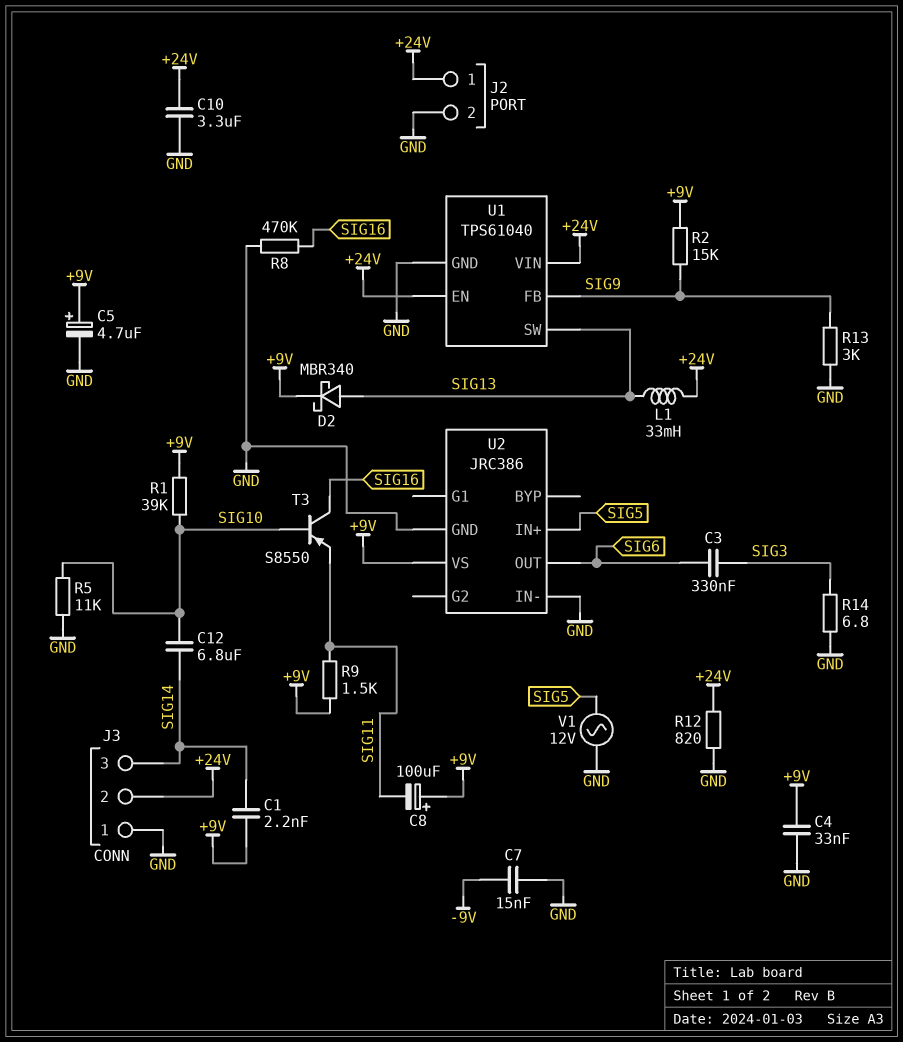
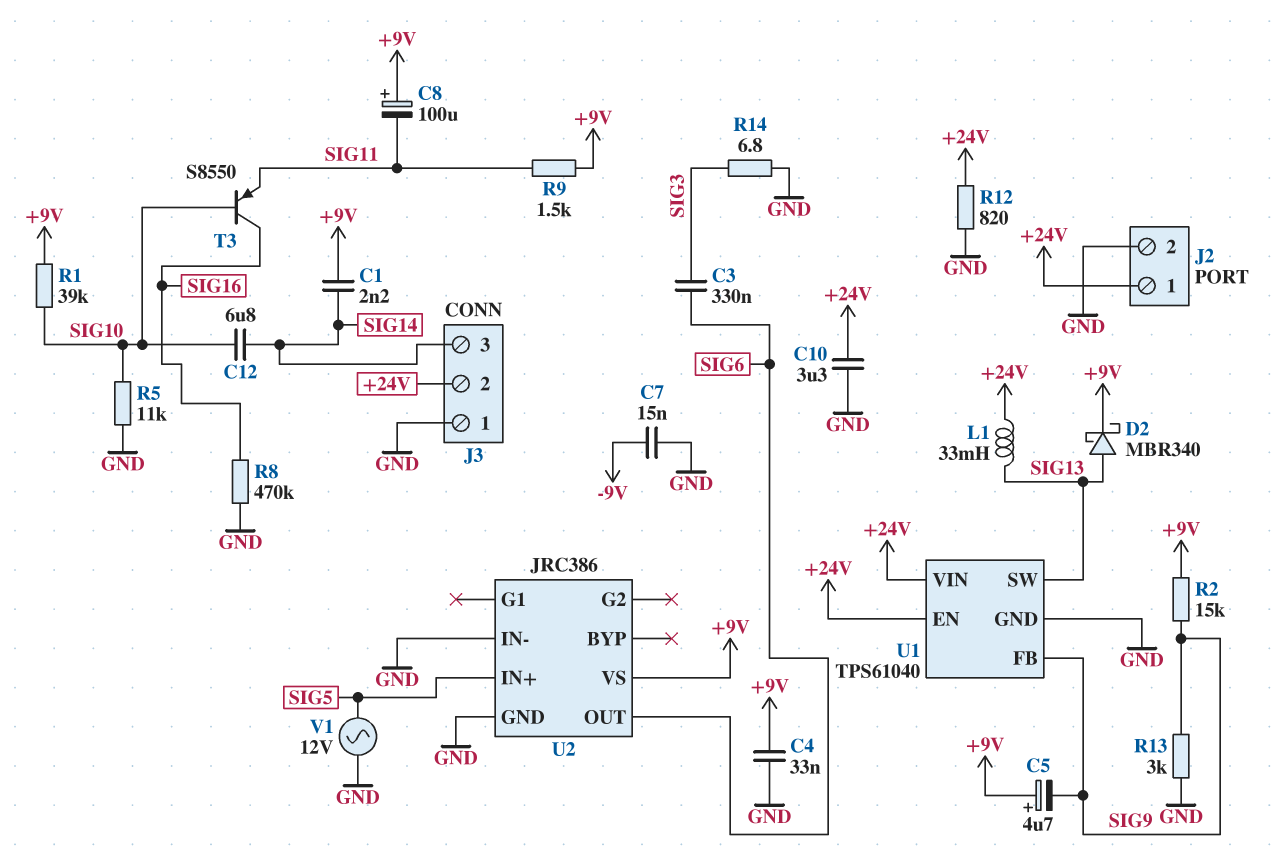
C5: 4.7uF (plus +9V, minus GND) -> 4.7uF (plus +9V, minus SIG9)

